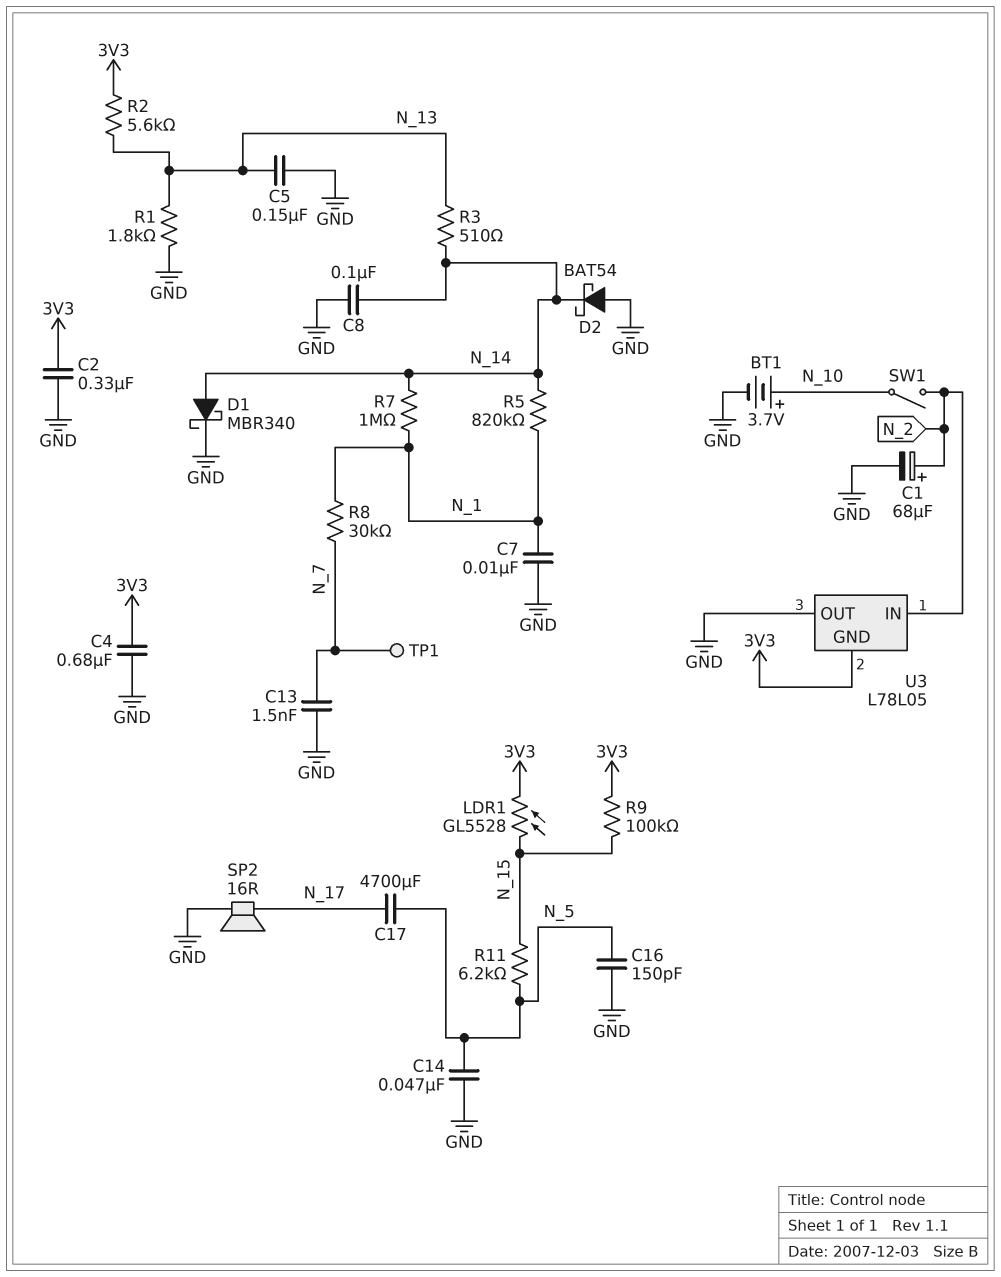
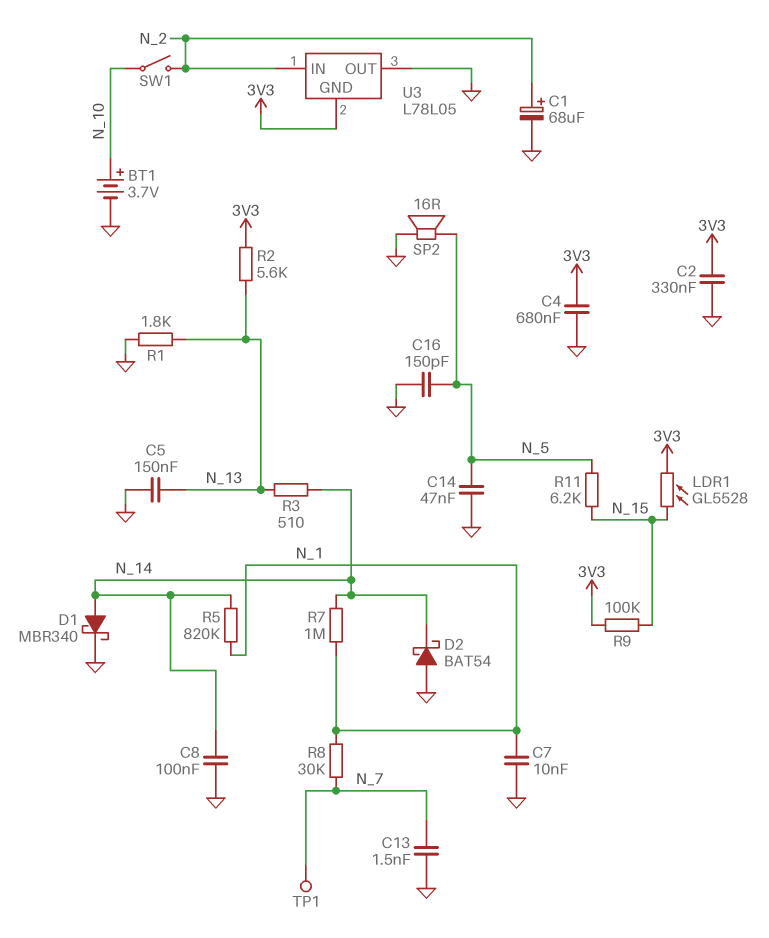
C17: 4700uF (N_5, N_17) -> none
SP2: speaker 16R (GND, N_17) -> speaker 16R (GND, N_5)

